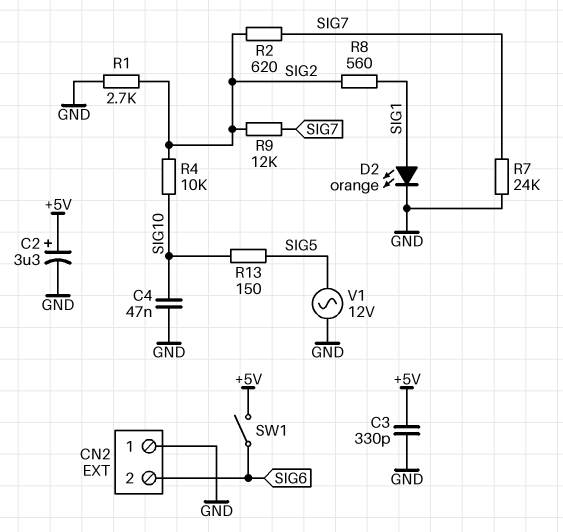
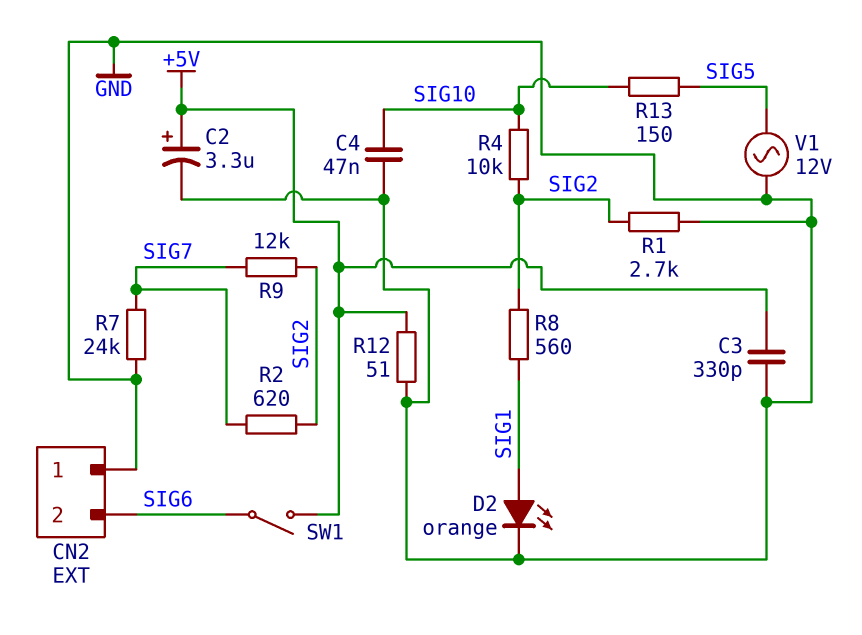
R12: none -> 51 (+5V, GND)

